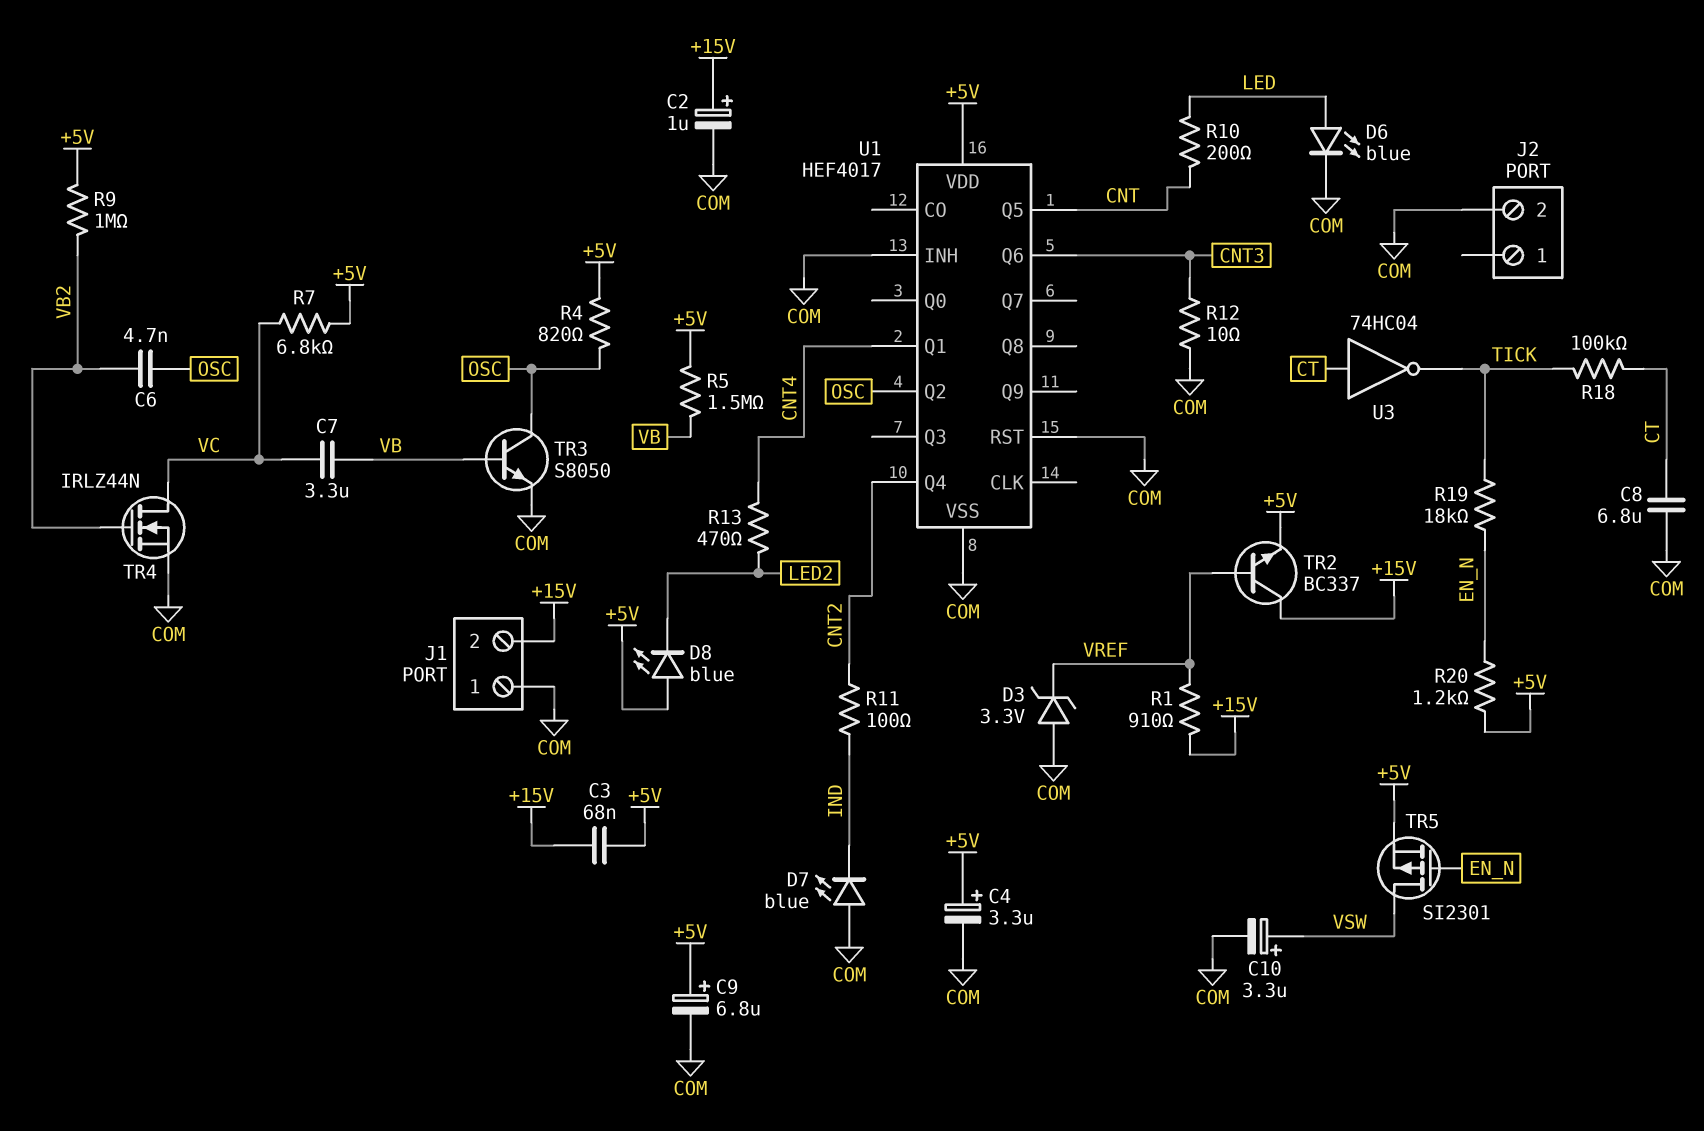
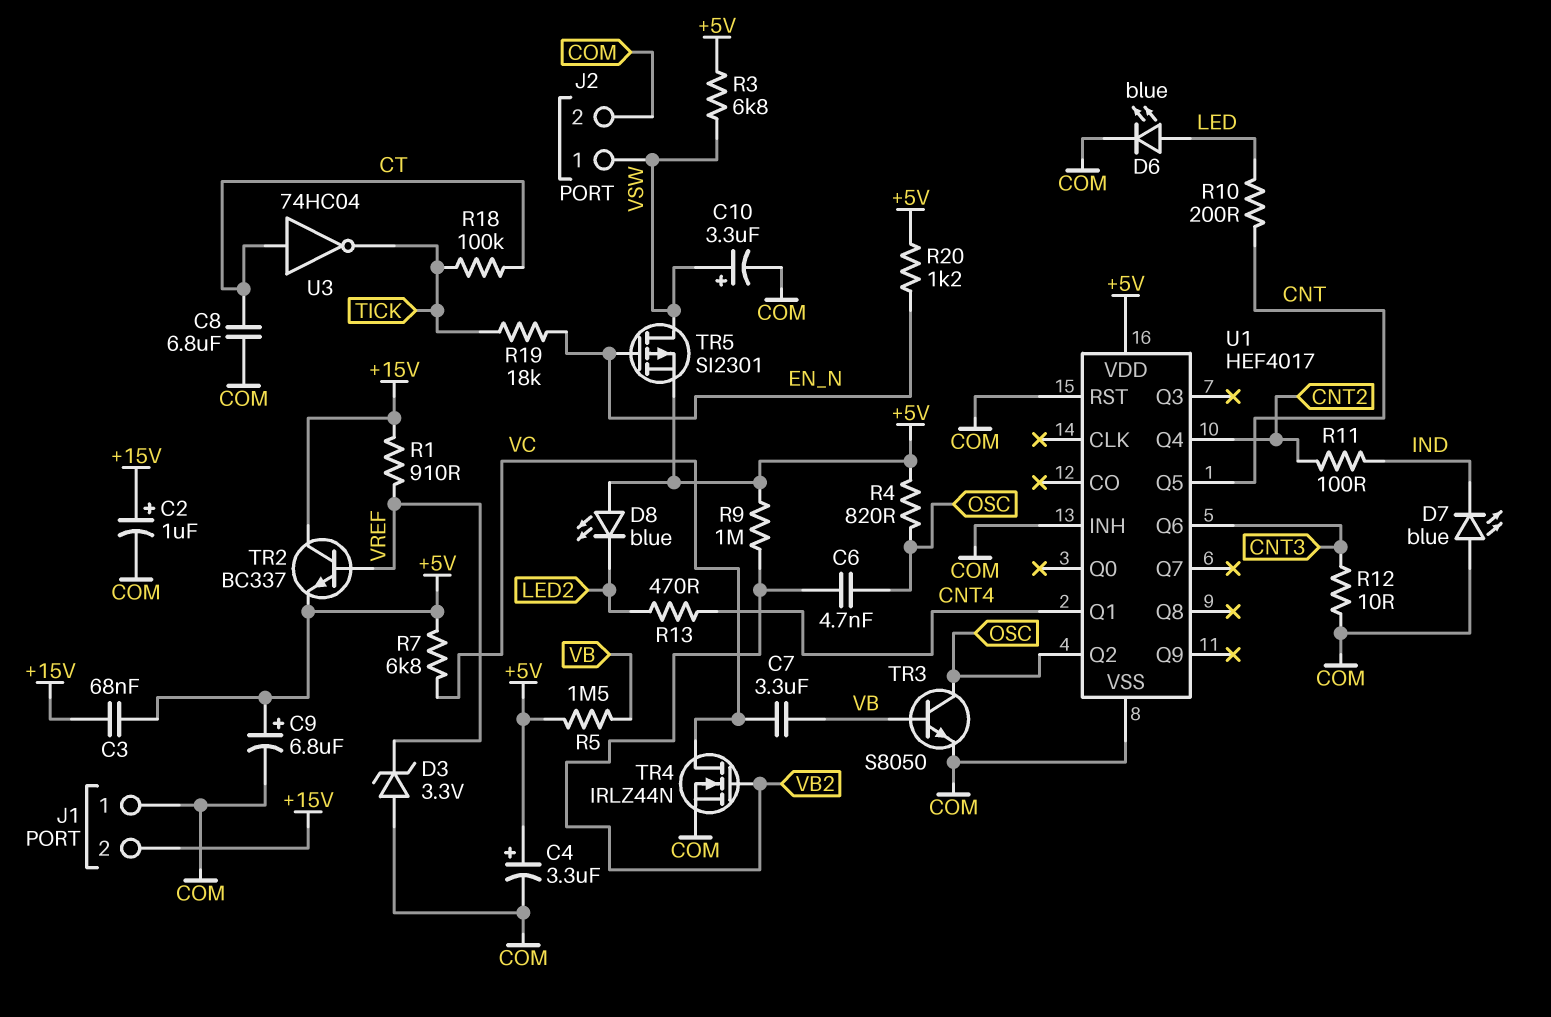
J2 pin 1: none -> VSW
R3: none -> 6.8k (+5V, VSW)

